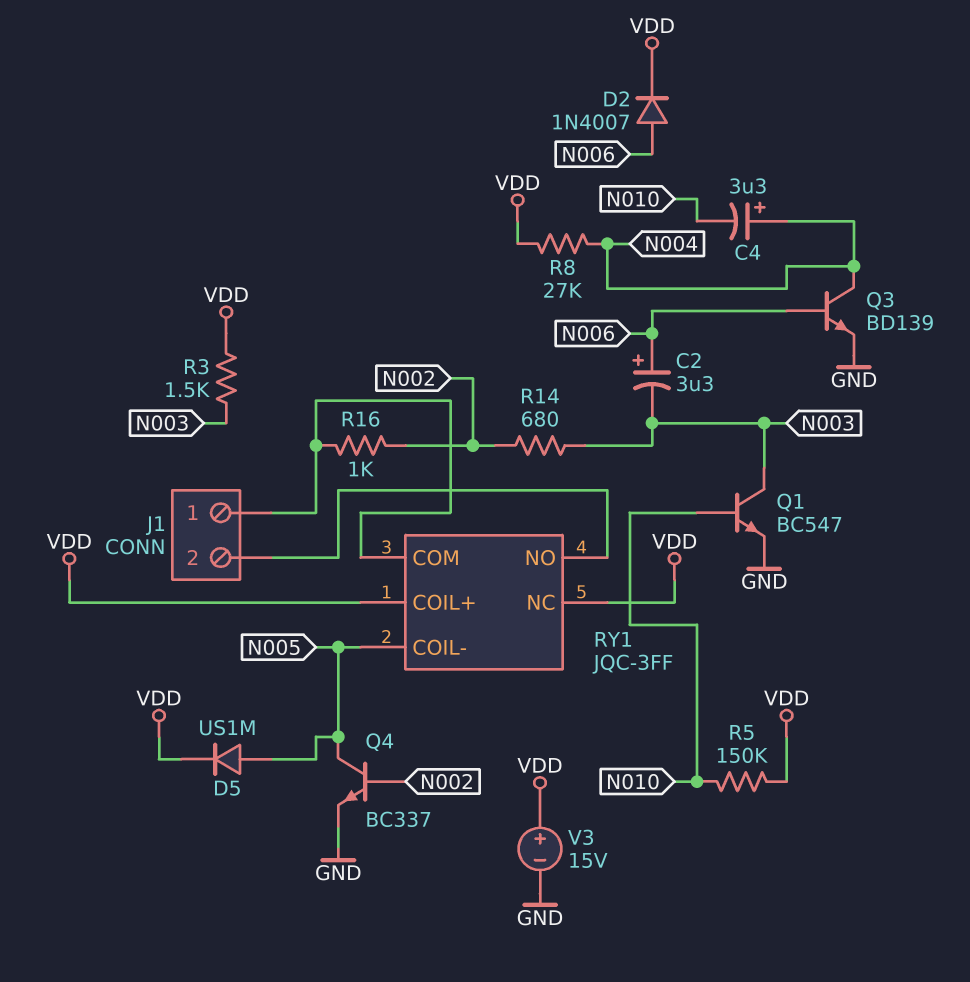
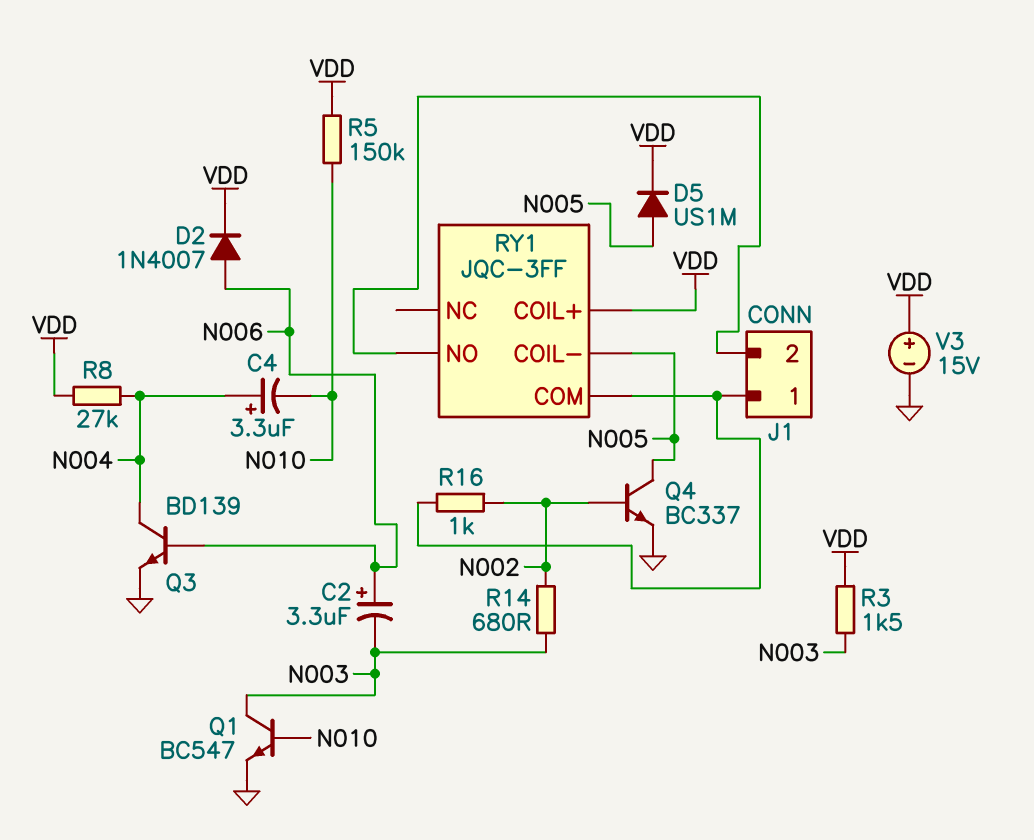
RY1 pin NC: VDD -> none

